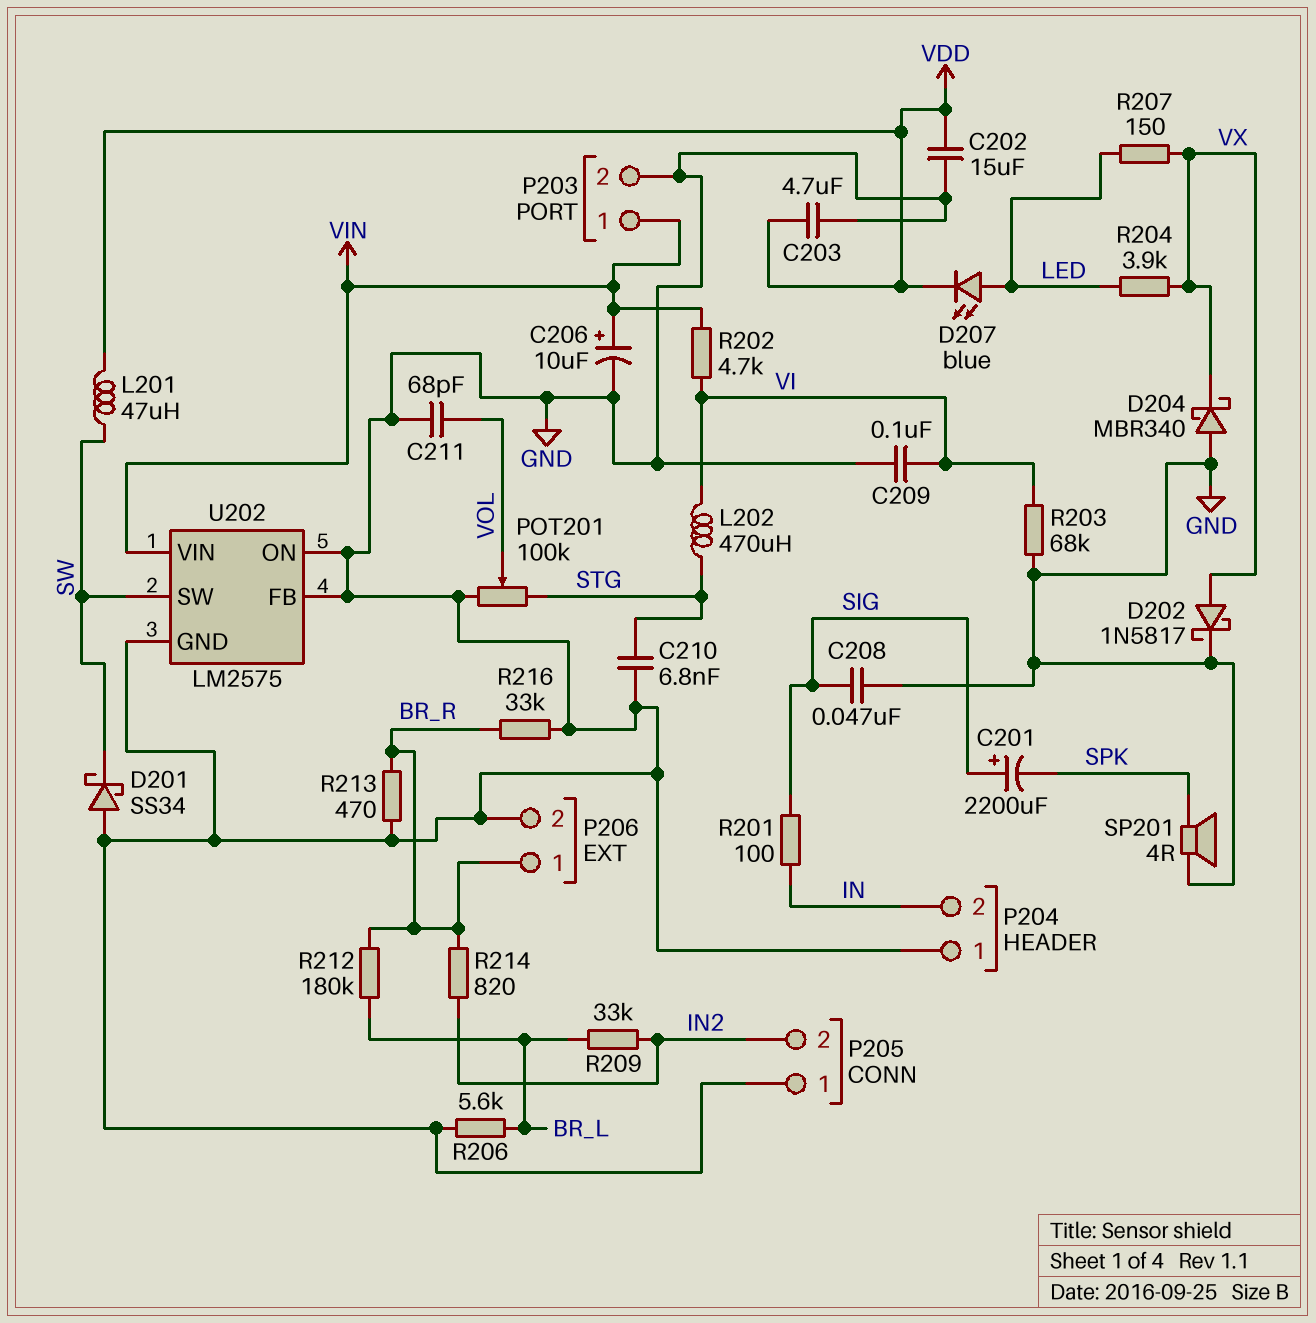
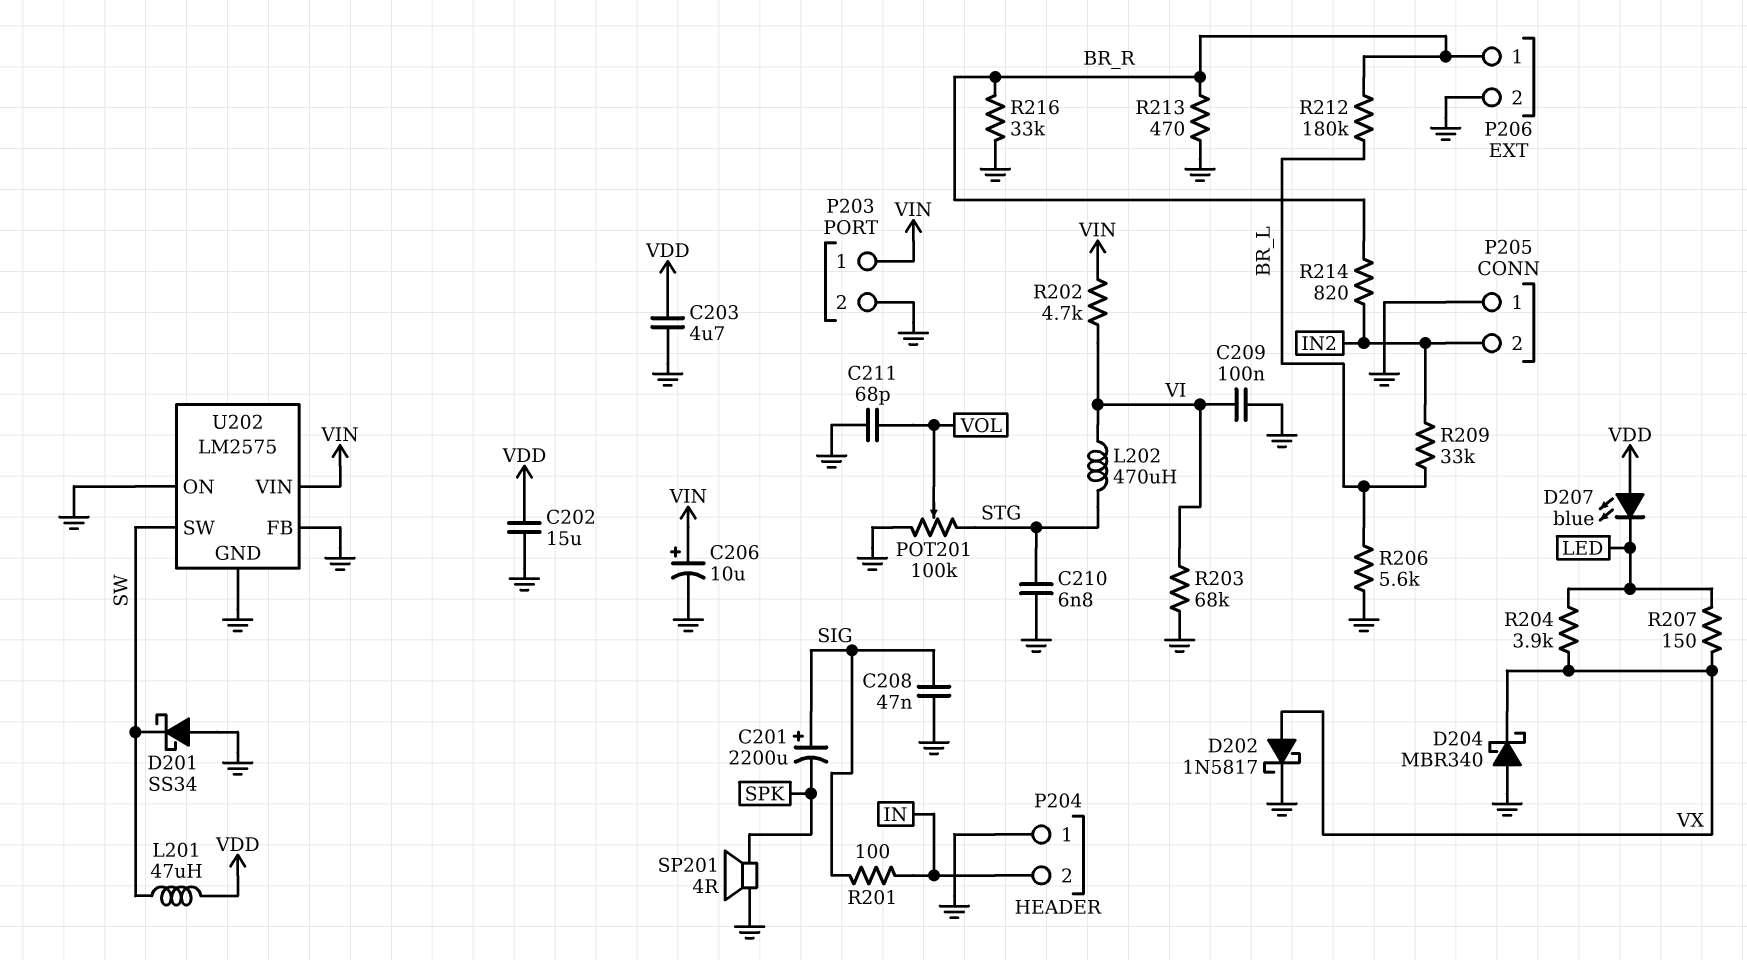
D207: LED blue (A LED, K VDD) -> LED blue (A VDD, K LED)

